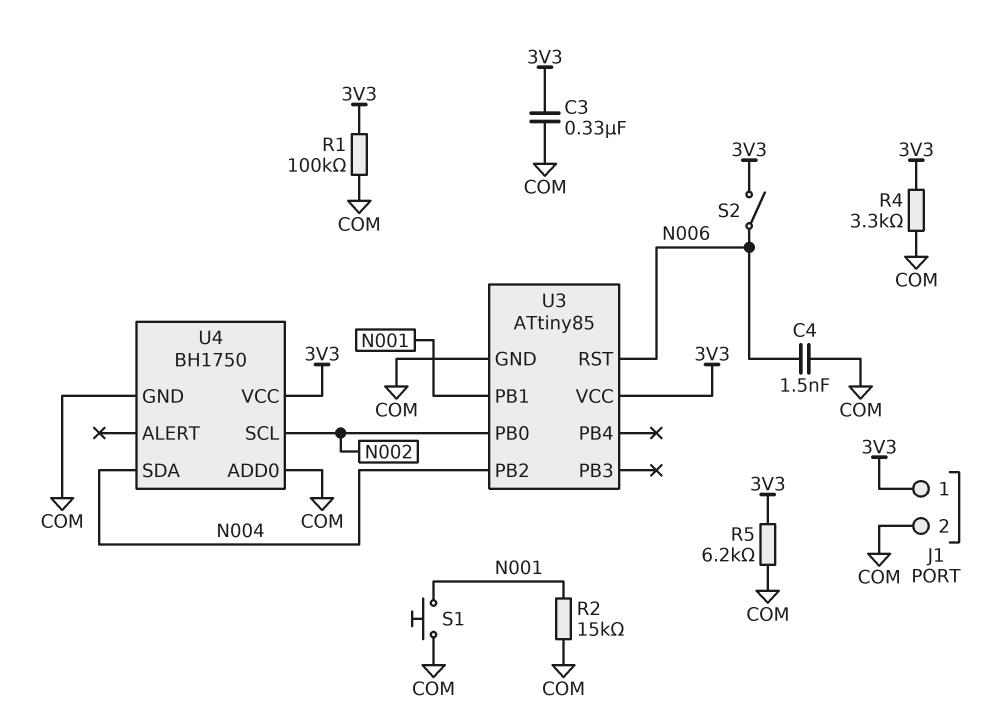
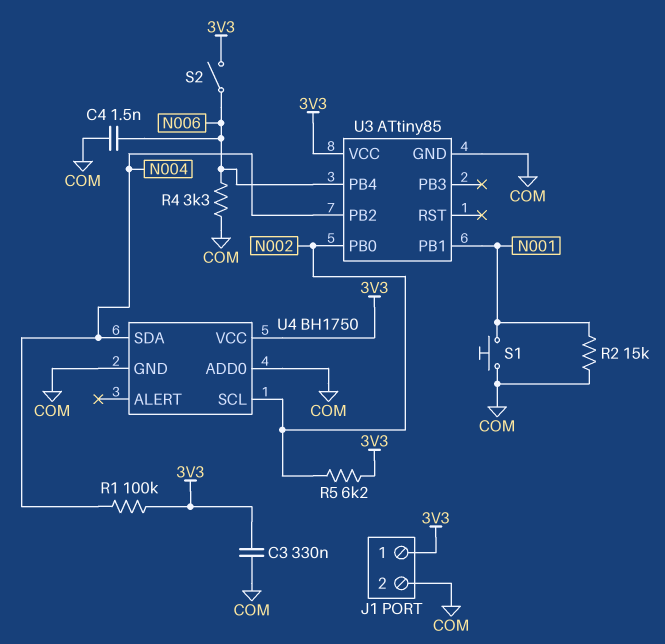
R1: 100k (3V3, COM) -> 100k (3V3, N004)
R4: 3.3k (3V3, COM) -> 3.3k (COM, N006)
R5: 6.2k (3V3, COM) -> 6.2k (3V3, N002)
U3 pin PB4: none -> N006
U3 pin RST: N006 -> none

